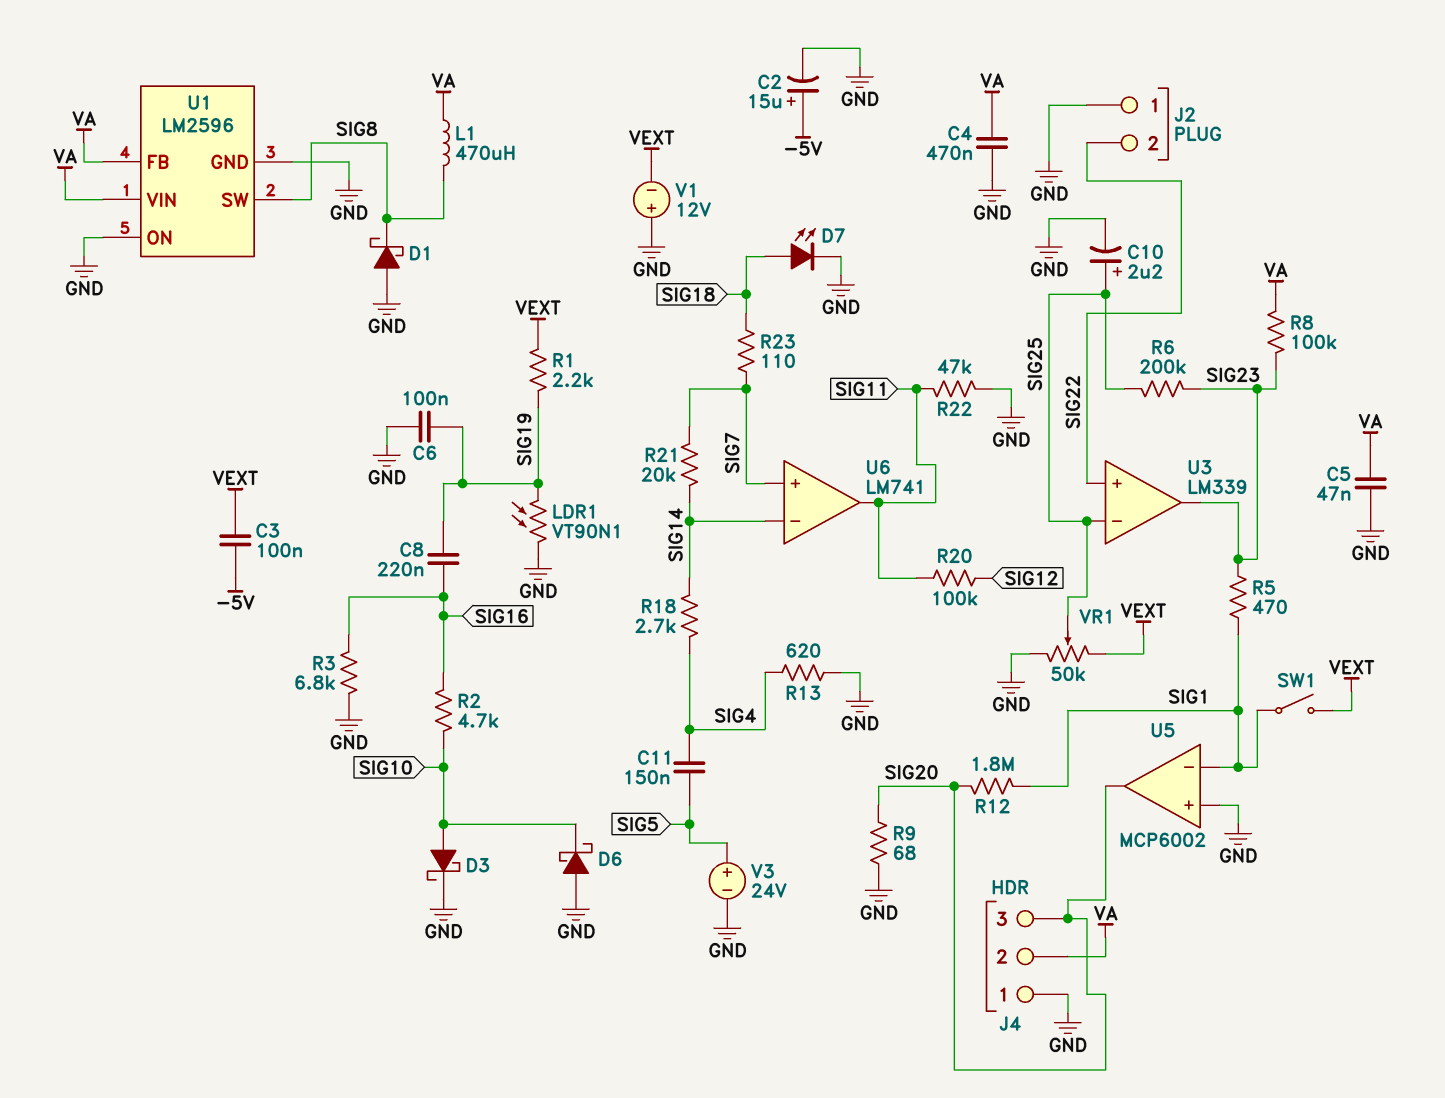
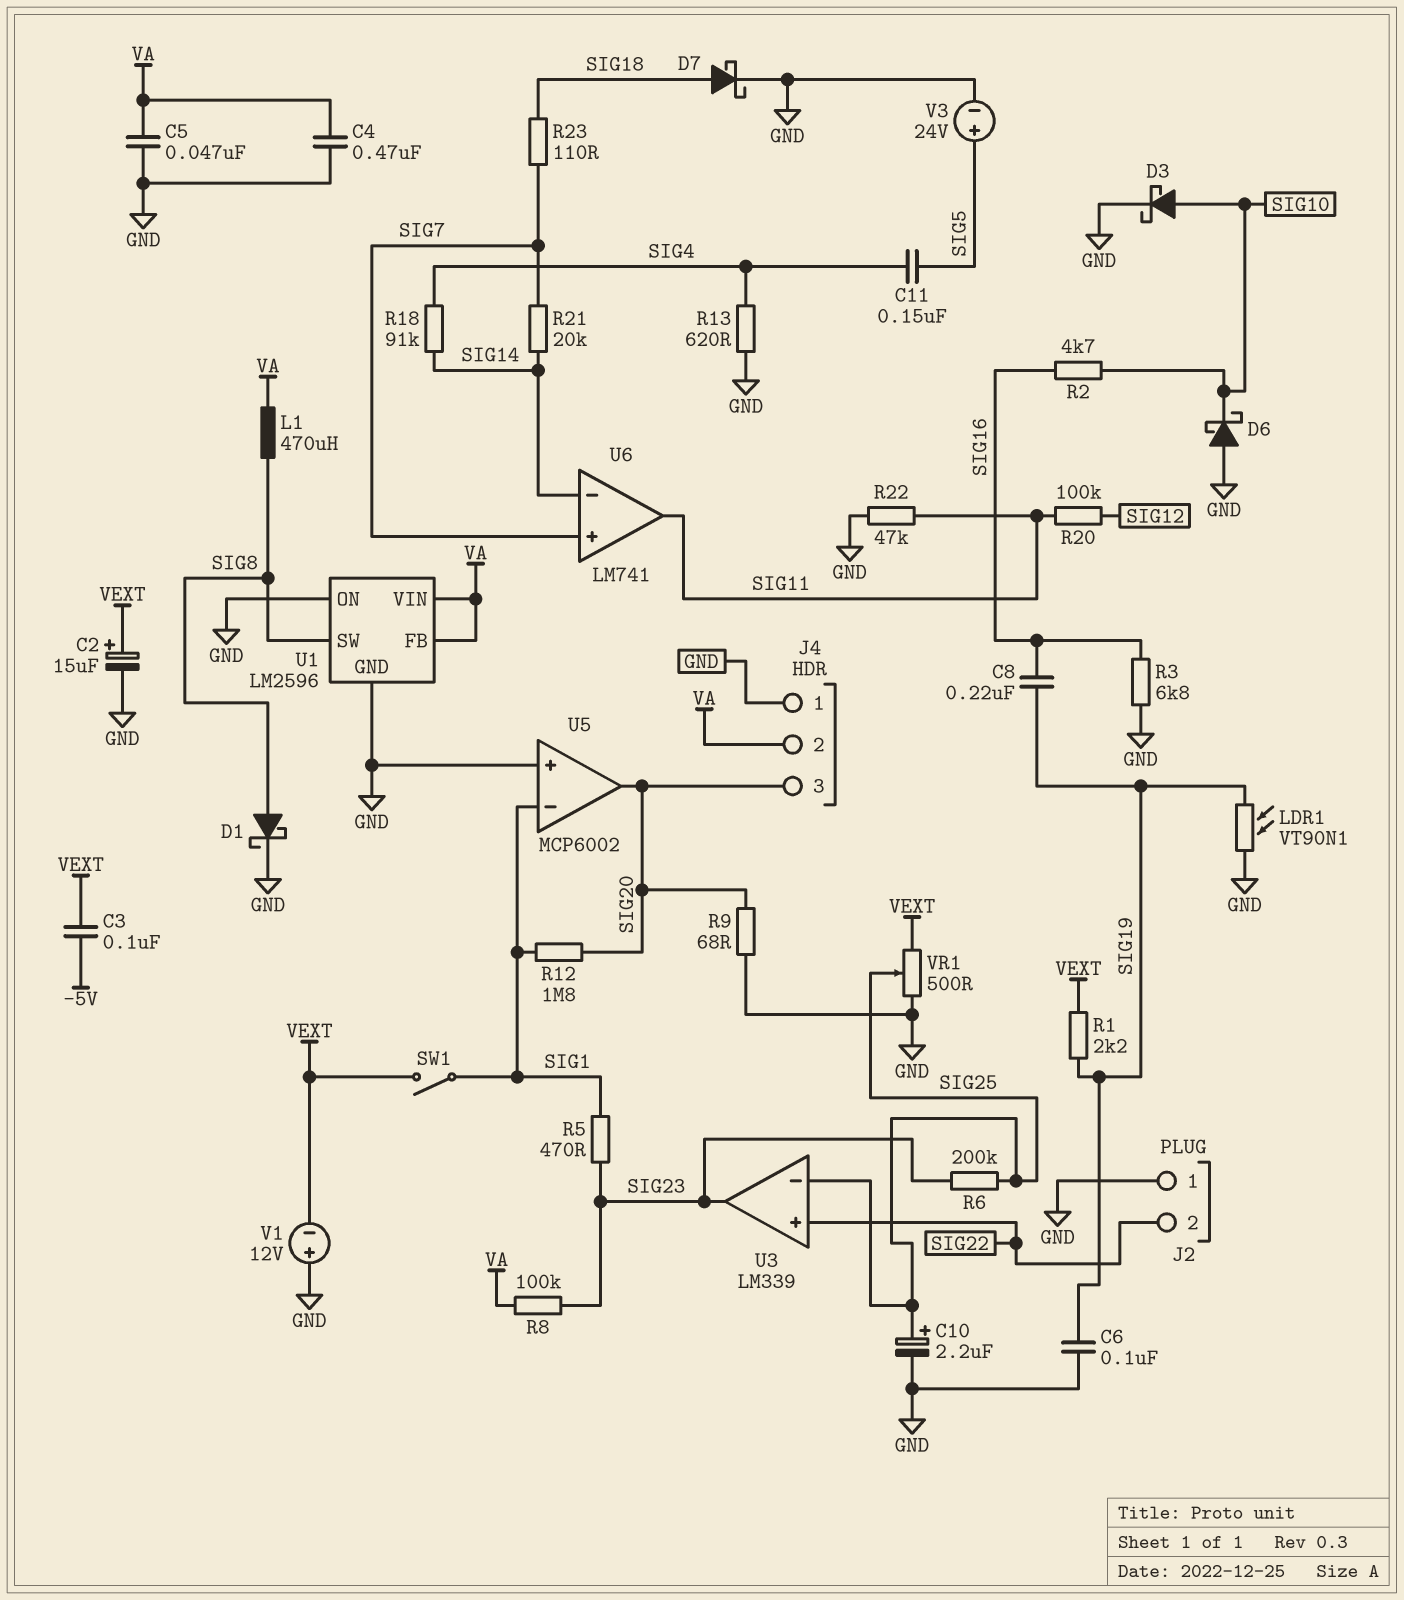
C2: 15uF (plus -5V, minus GND) -> 15uF (plus VEXT, minus GND)
D1: schottky (A GND, K SIG8) -> schottky (A SIG8, K GND)
D7: LED (A SIG18, K GND) -> schottky (A SIG18, K GND)
R18: 2.7k (SIG4, SIG14) -> 91k (SIG4, SIG14)
VR1: 50k (GND, VEXT, wiper SIG25) -> 500 (GND, VEXT, wiper SIG25)

